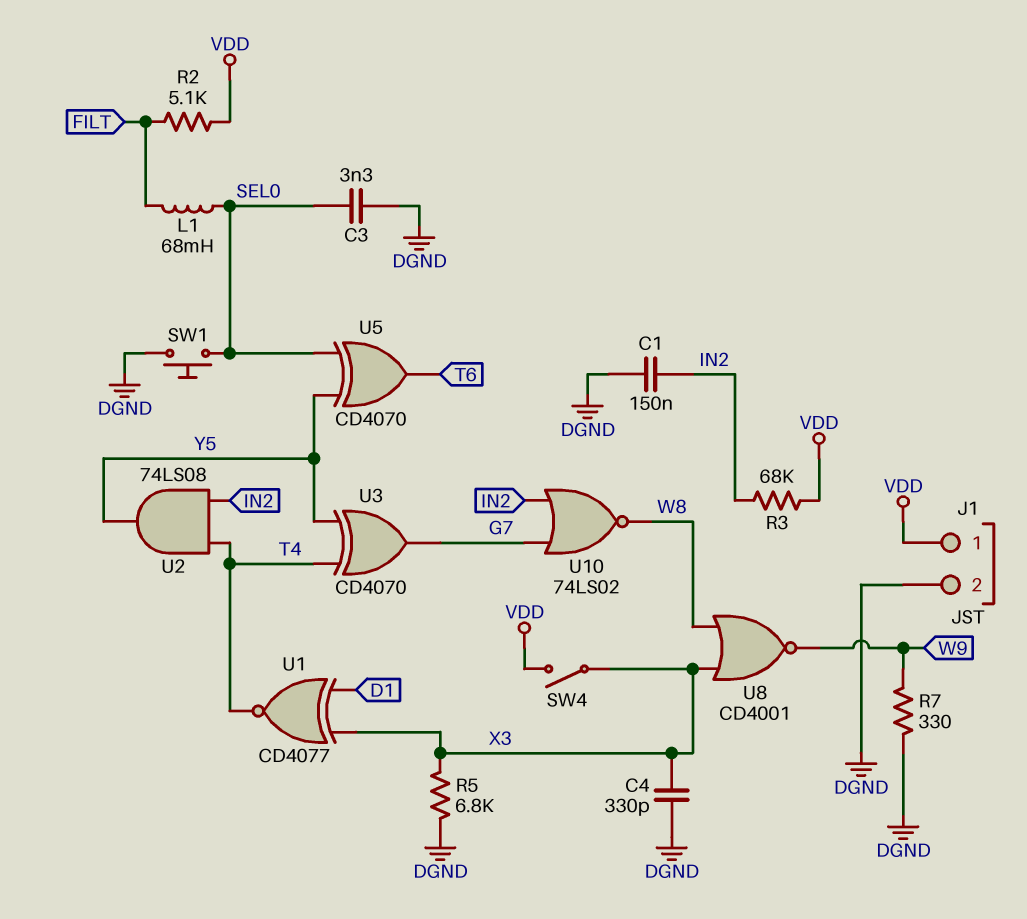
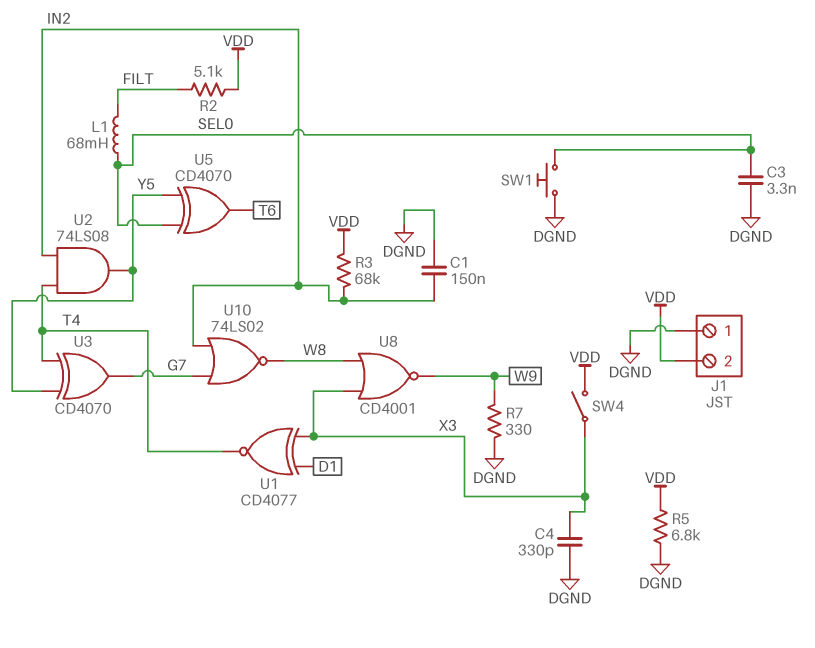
J1 pin 1: VDD -> DGND
J1 pin 2: DGND -> VDD
R5: 6.8k (DGND, X3) -> 6.8k (DGND, VDD)

